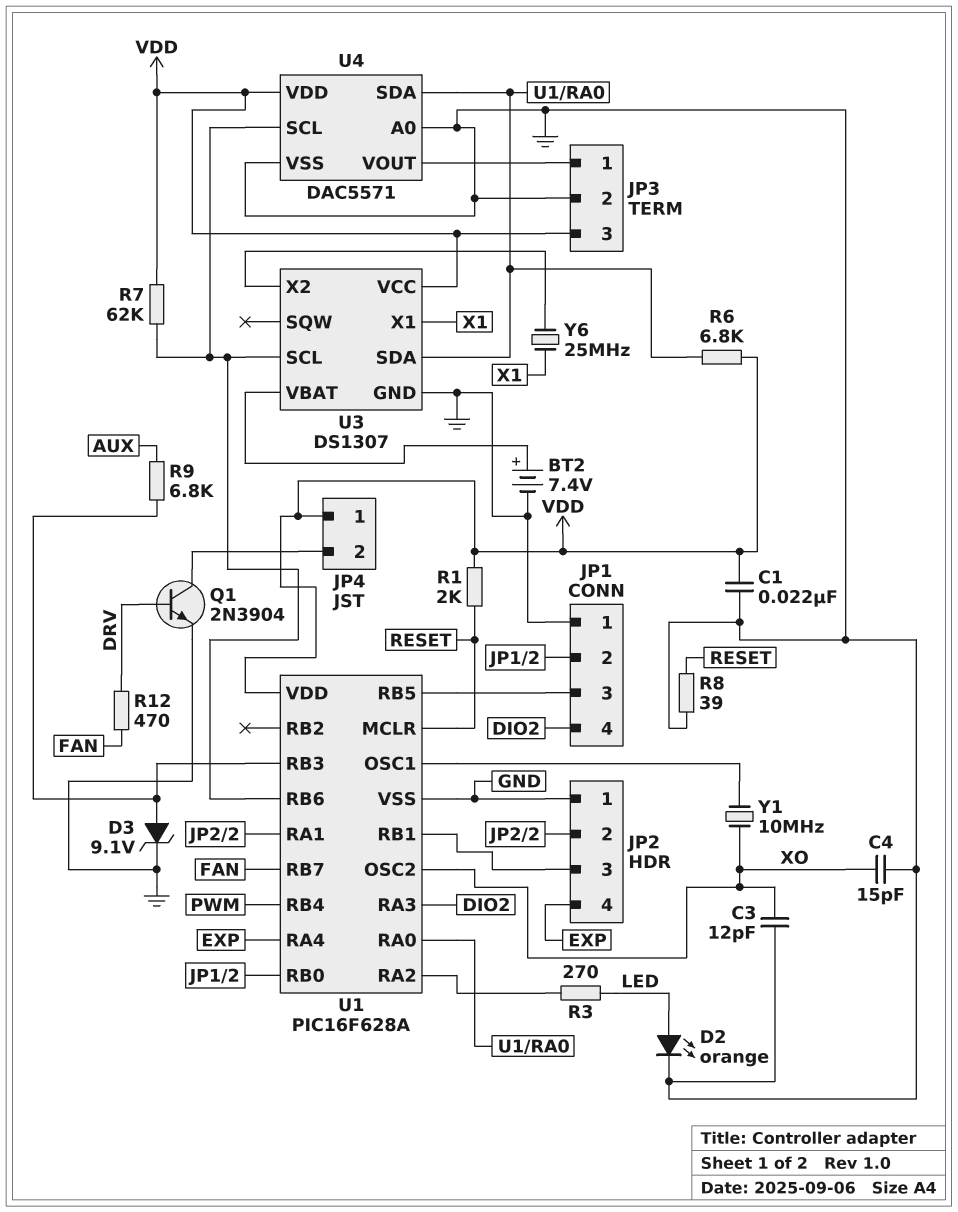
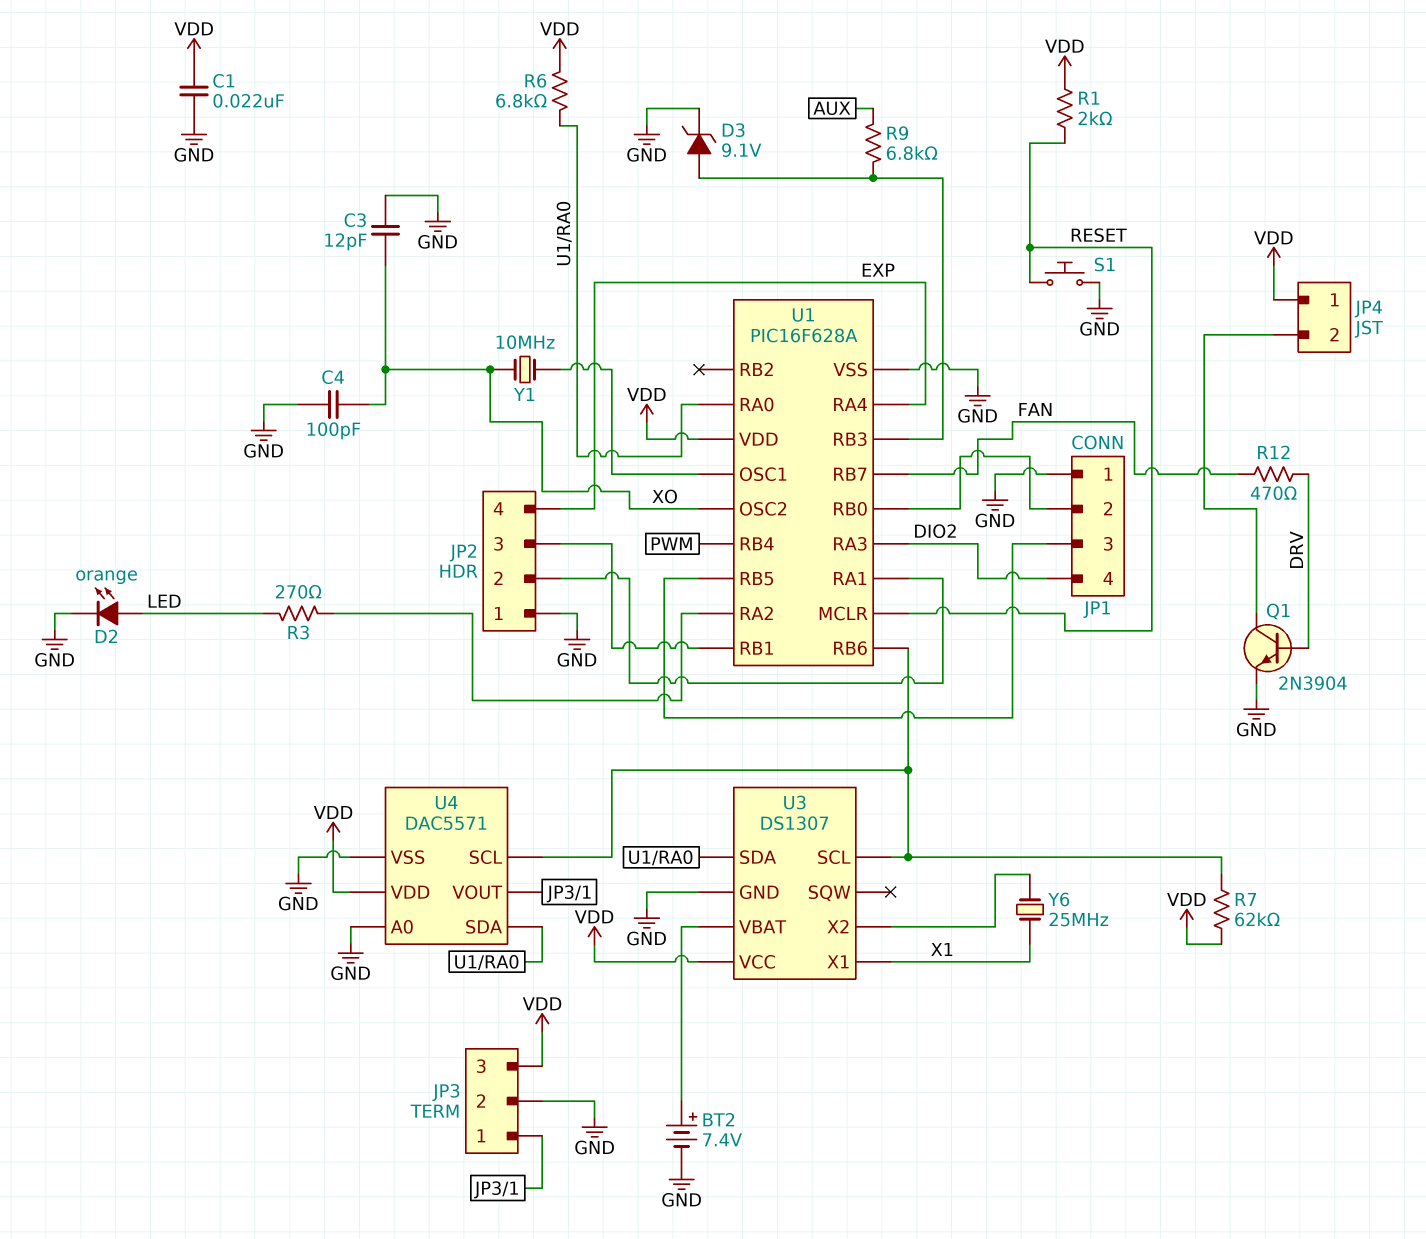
C4: 15pF (GND, XO) -> 100pF (GND, XO)
R8: 39 (GND, RESET) -> none
S1: none -> button (GND, RESET)

